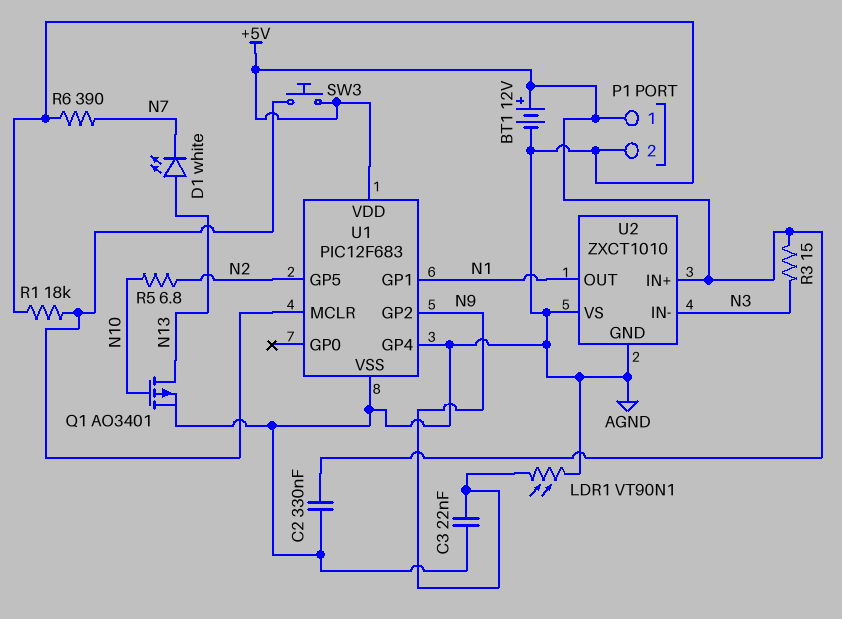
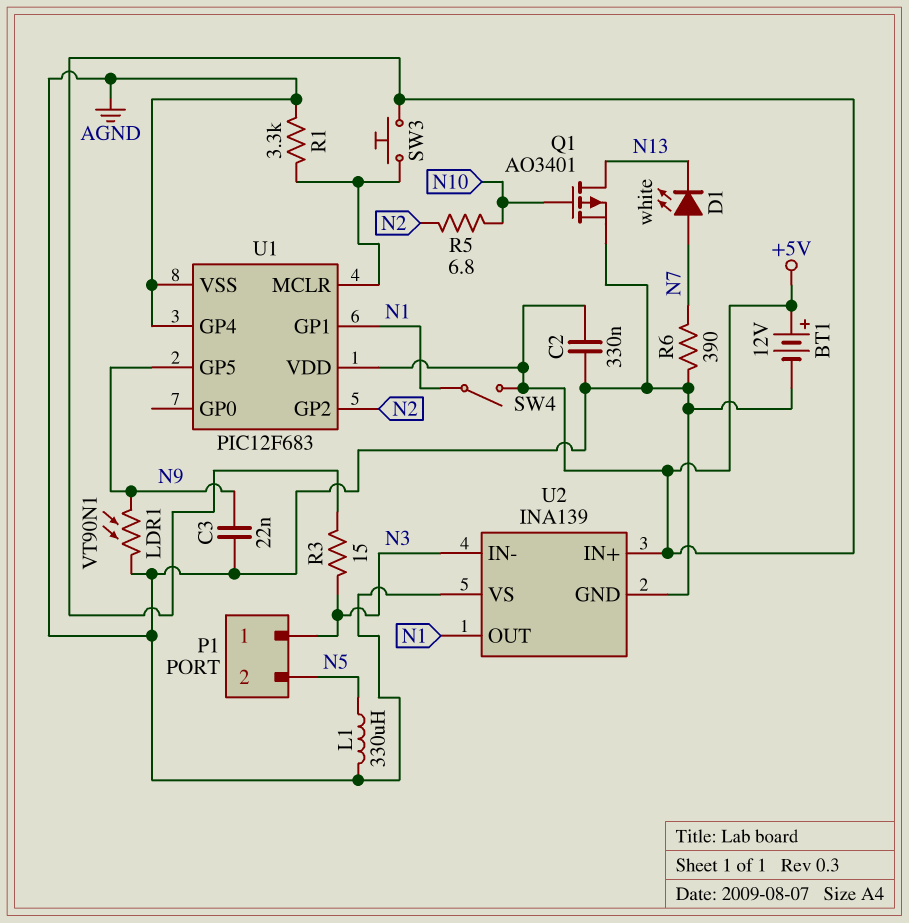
D1: LED white (A N13, K N7) -> LED white (A N7, K N13)
L1: none -> 330uH (AGND, N5)
P1 pin 1: +5V -> N3
P1 pin 2: AGND -> N5
R1: 18k (AGND, U1/MCLR) -> 3.3k (AGND, U1/MCLR)
SW4: none -> switch (+5V, N1)
U1 pin GP2: N9 -> N2
U1 pin GP5: N2 -> N9
U2: ZXCT1010 -> INA139

